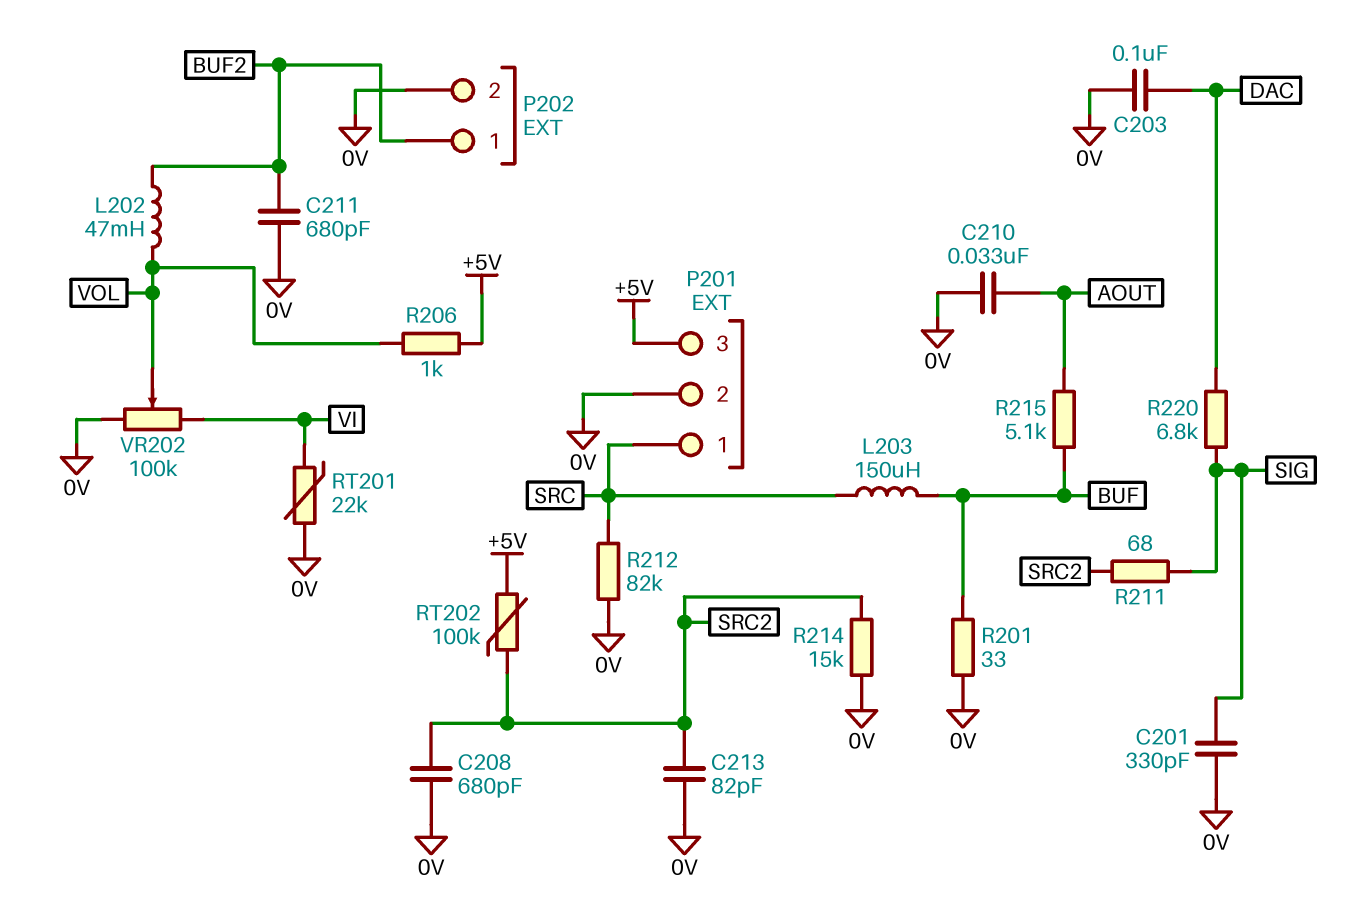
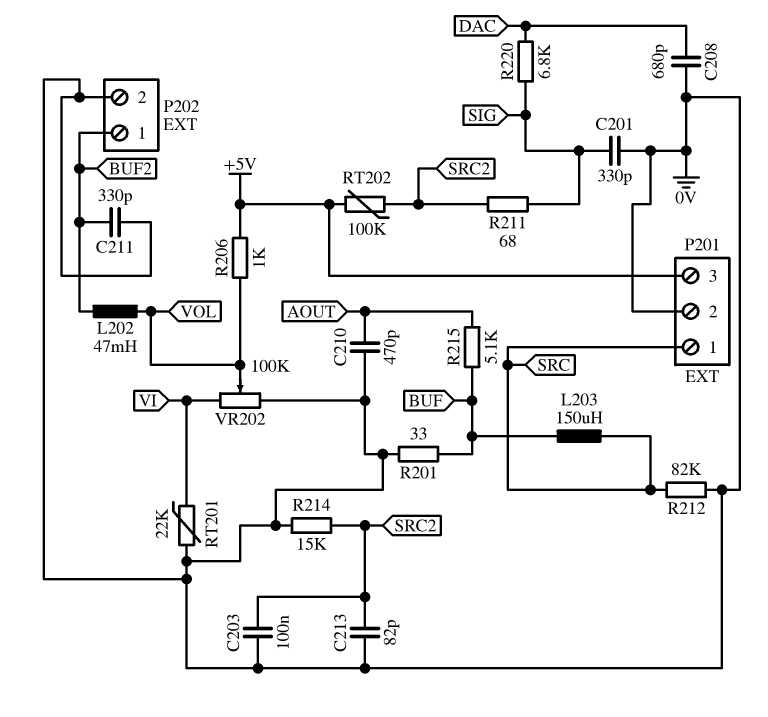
C203: 100nF (0V, DAC) -> 100nF (0V, SRC2)
C208: 680pF (0V, SRC2) -> 680pF (0V, DAC)
C210: 33nF (0V, AOUT) -> 470pF (0V, AOUT)
C211: 680pF (0V, BUF2) -> 330pF (0V, BUF2)

